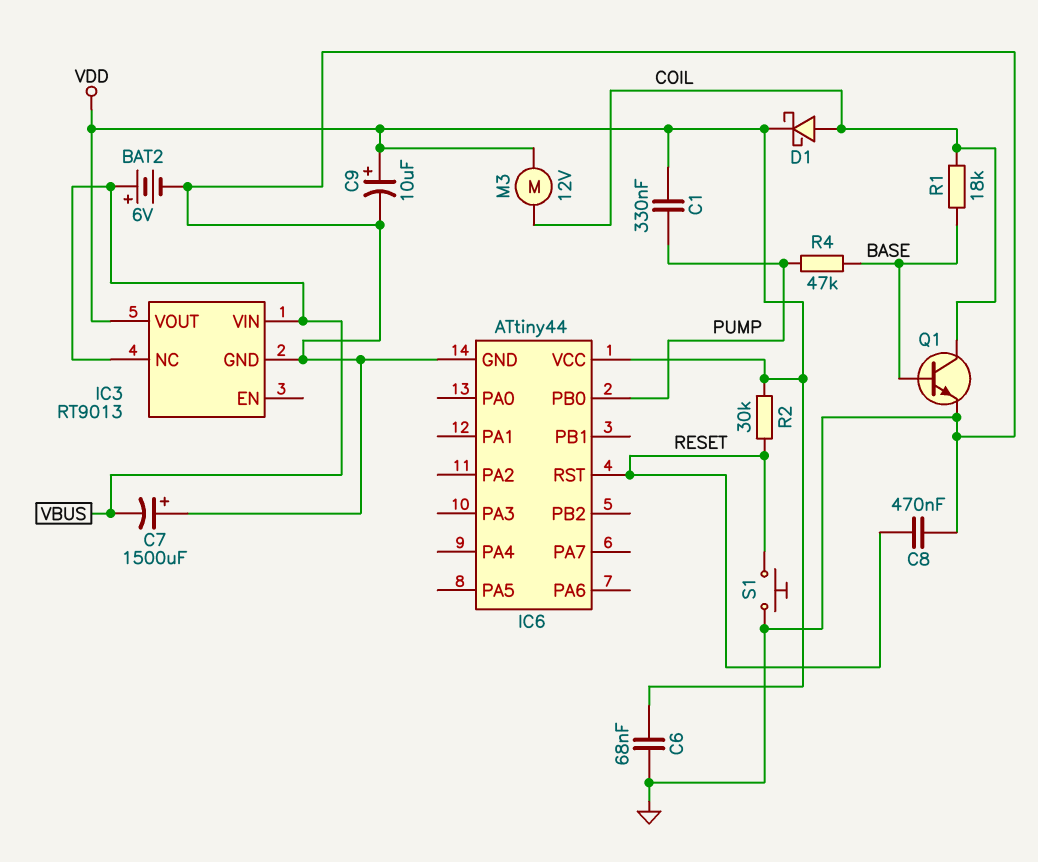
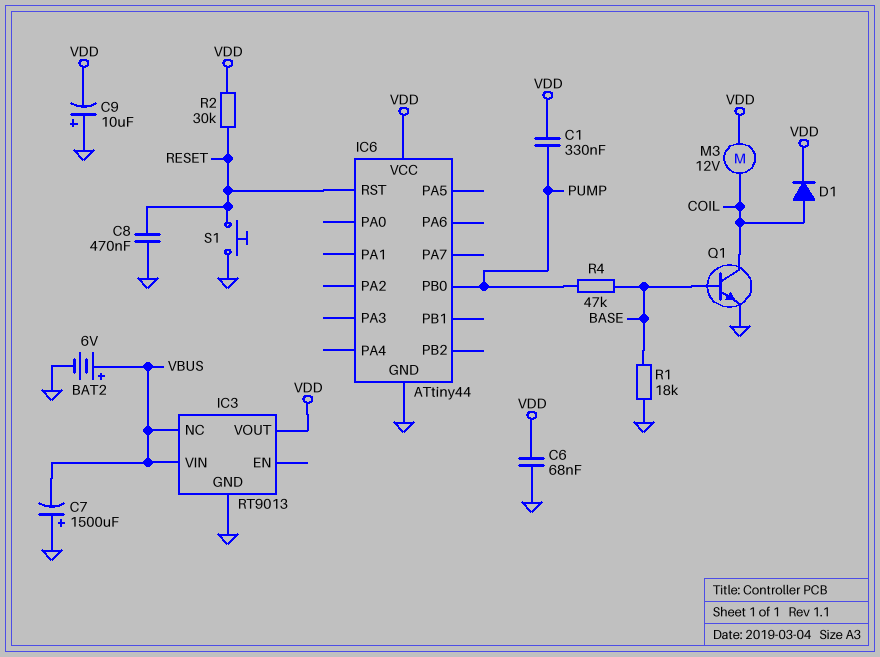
C9: 10uF (plus VDD, minus GND) -> 10uF (plus GND, minus VDD)
D1: schottky (A COIL, K VDD) -> diode (A COIL, K VDD)
R1: 18k (BASE, COIL) -> 18k (BASE, GND)

